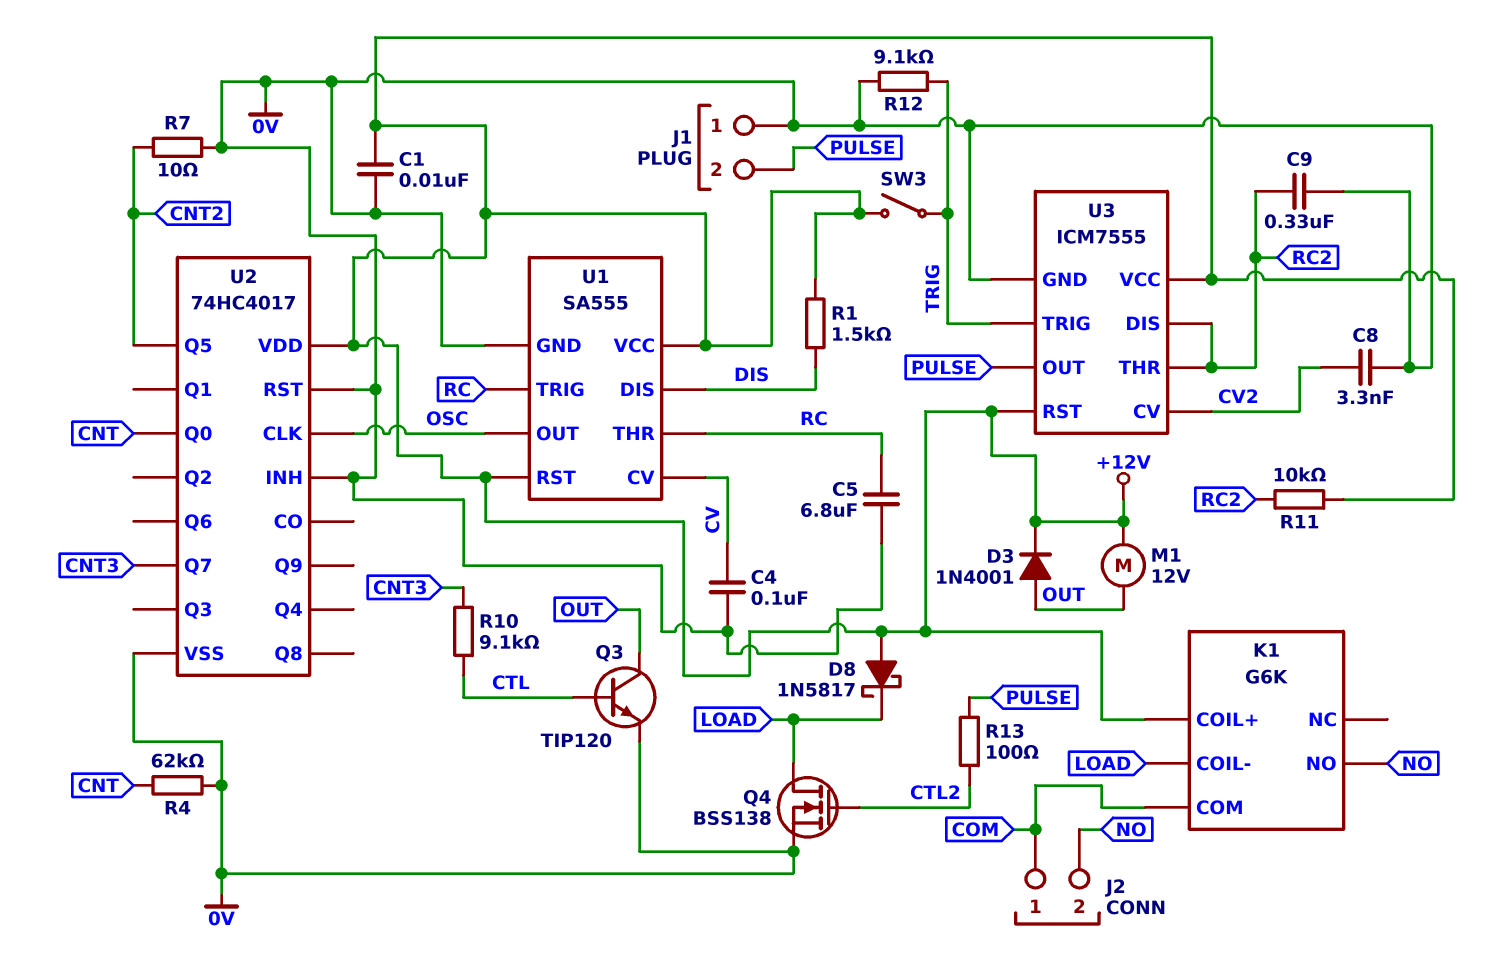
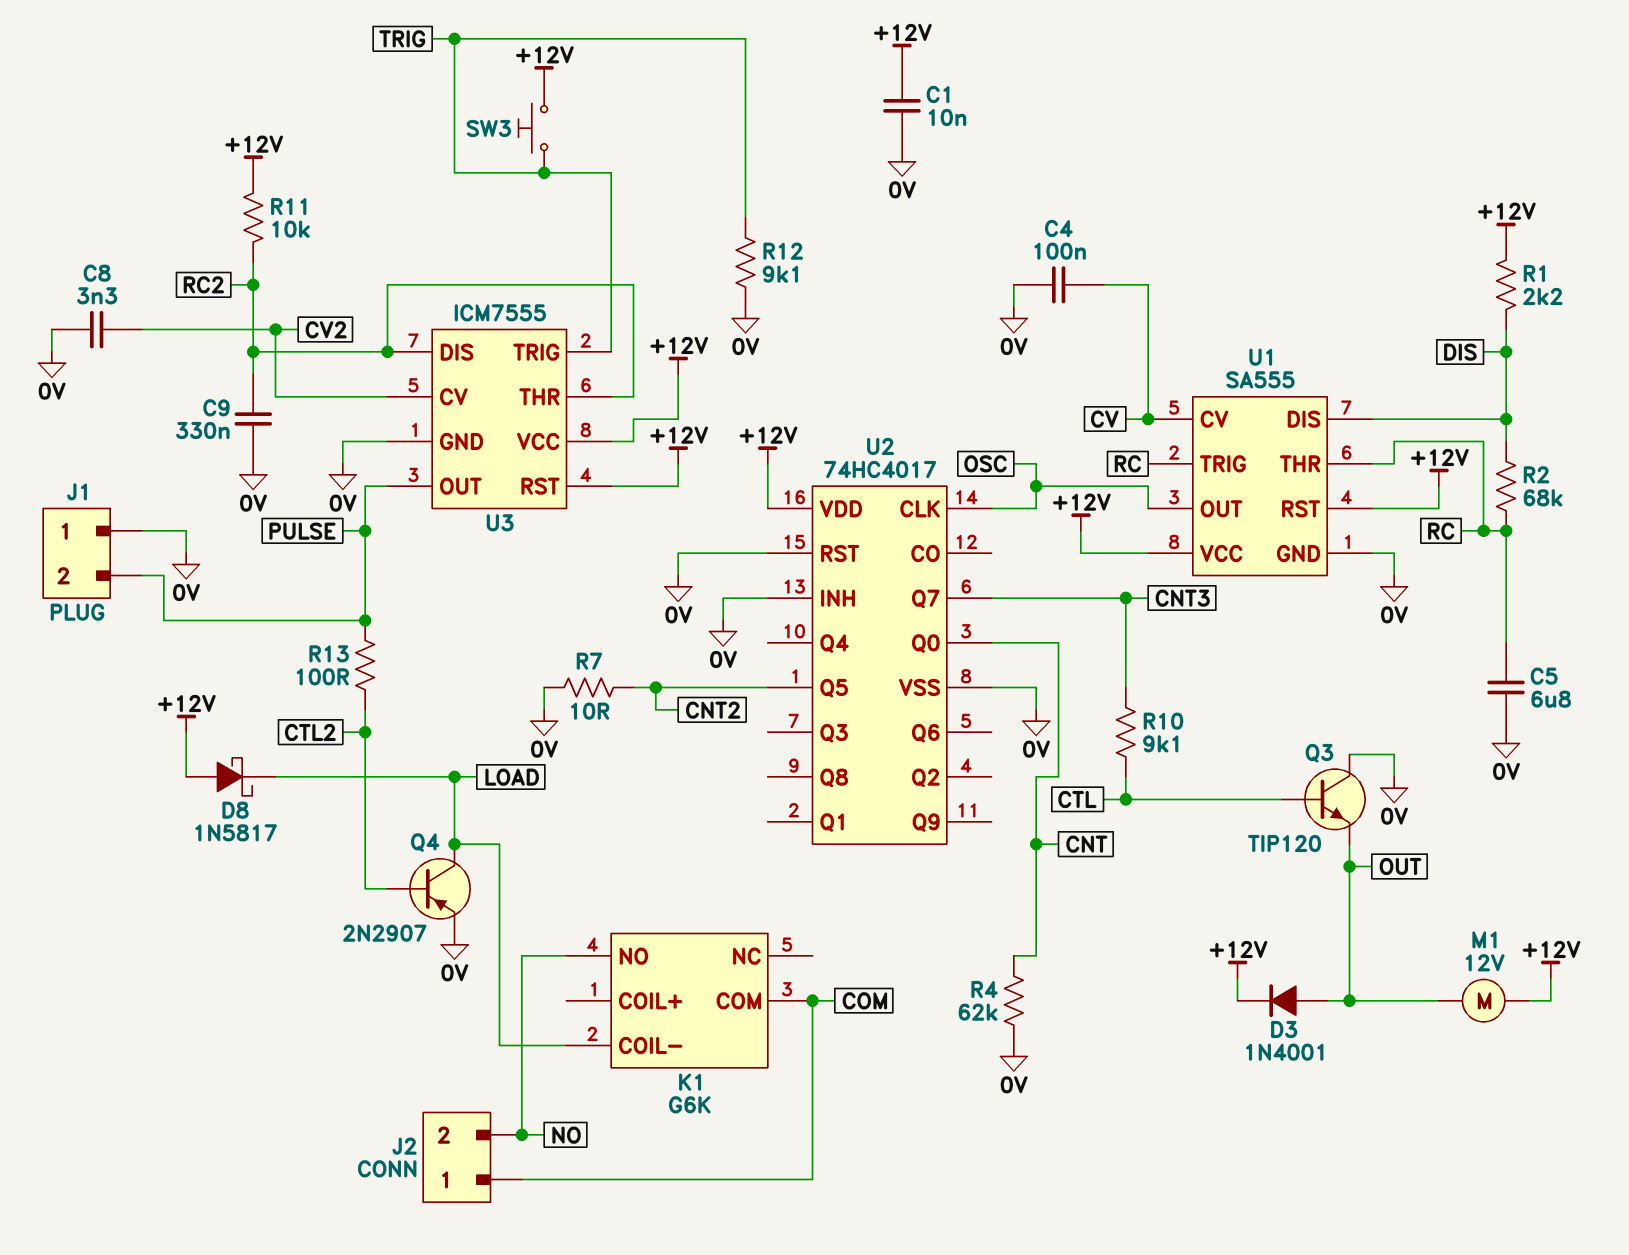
K1 pin COIL+: +12V -> none
Q3: NPN TIP120 (B CTL, C OUT, E 0V) -> NPN TIP120 (B CTL, C 0V, E OUT)
Q4: NMOS BSS138 (G CTL2, D LOAD, S 0V) -> PNP 2N2907 (B CTL2, C LOAD, E 0V)
R1: 1.5k (+12V, DIS) -> 2.2k (+12V, DIS)
R2: none -> 68k (DIS, RC)
SW3: switch (+12V, TRIG) -> button (+12V, TRIG)

